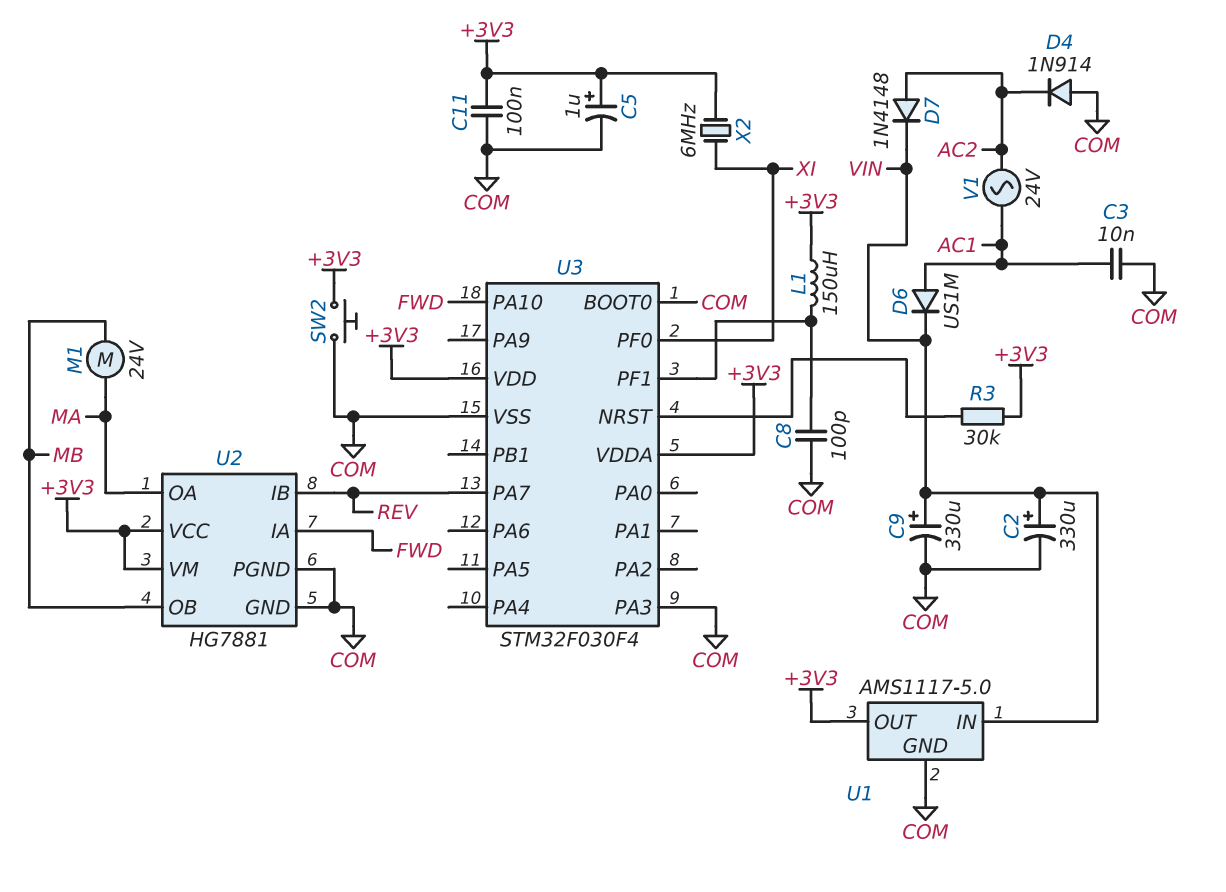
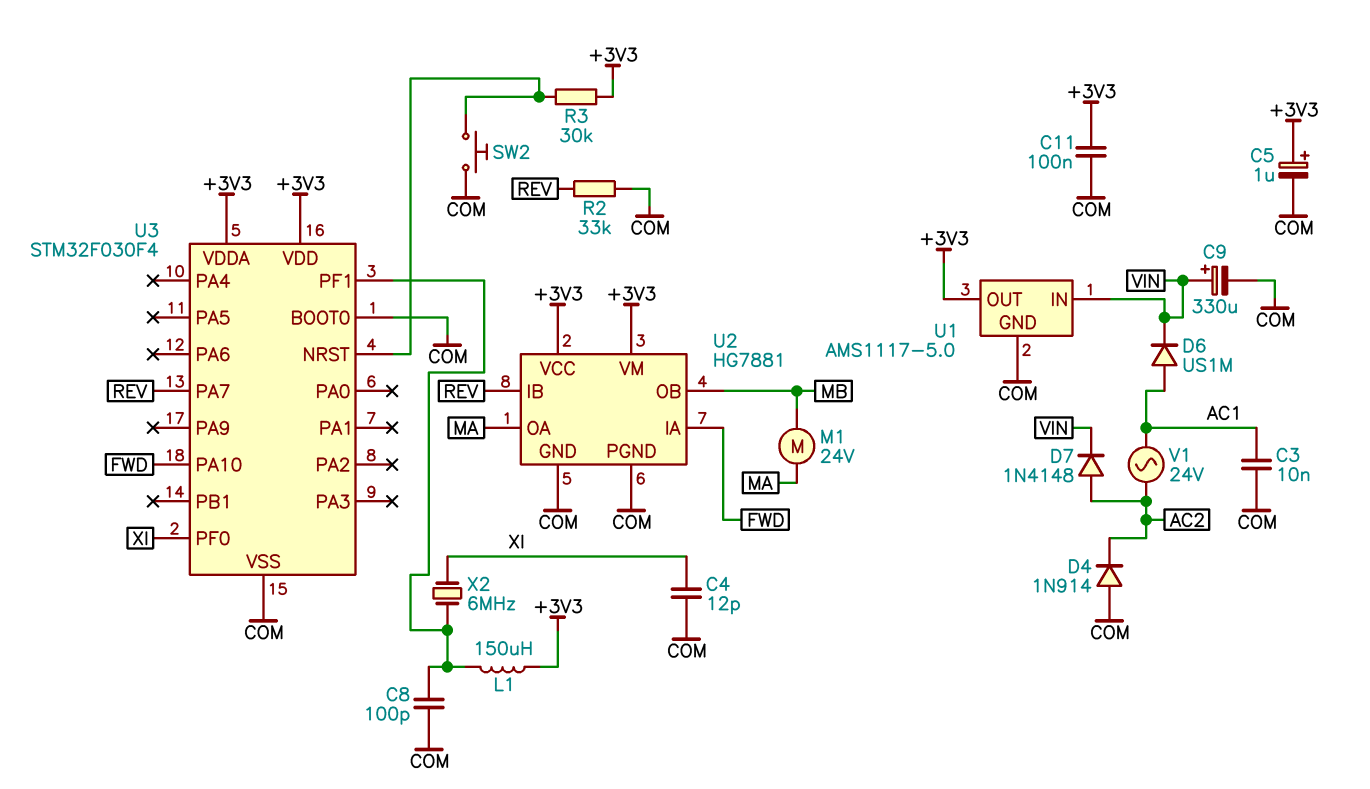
C2: 330uF (plus VIN, minus COM) -> none
C4: none -> 12pF (COM, XI)
R2: none -> 33k (COM, REV)
SW2: button (+3V3, COM) -> button (COM, U3/NRST)
U3 pin PA3: COM -> none
X2: 6MHz (+3V3, XI) -> 6MHz (U3/PF1, XI)

